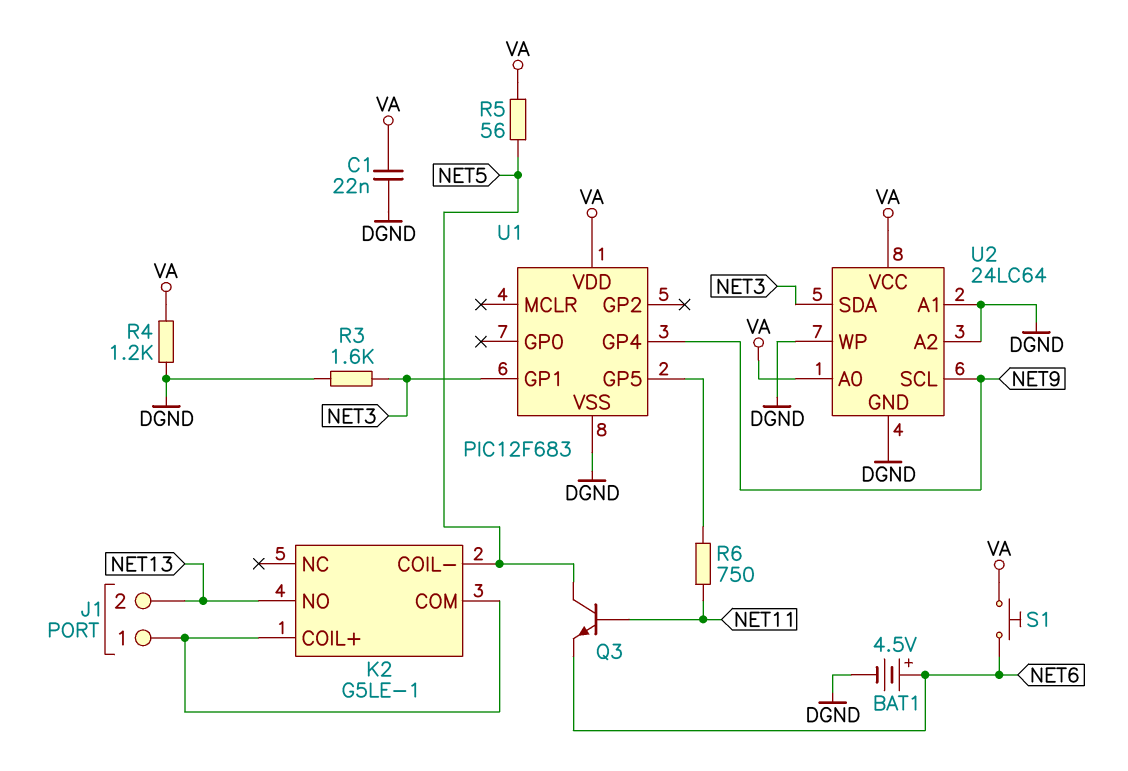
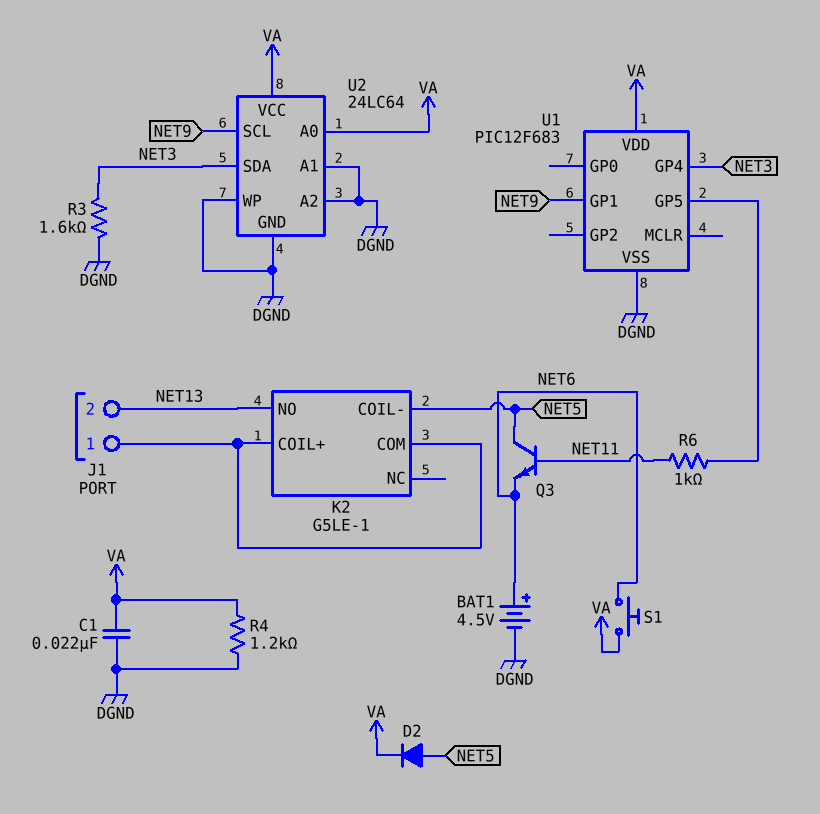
D2: none -> diode (A NET5, K VA)
R5: 56 (NET5, VA) -> none
R6: 750 (NET11, U1/GP5) -> 1k (NET11, U1/GP5)
U1 pin GP1: NET3 -> NET9
U1 pin GP4: NET9 -> NET3

